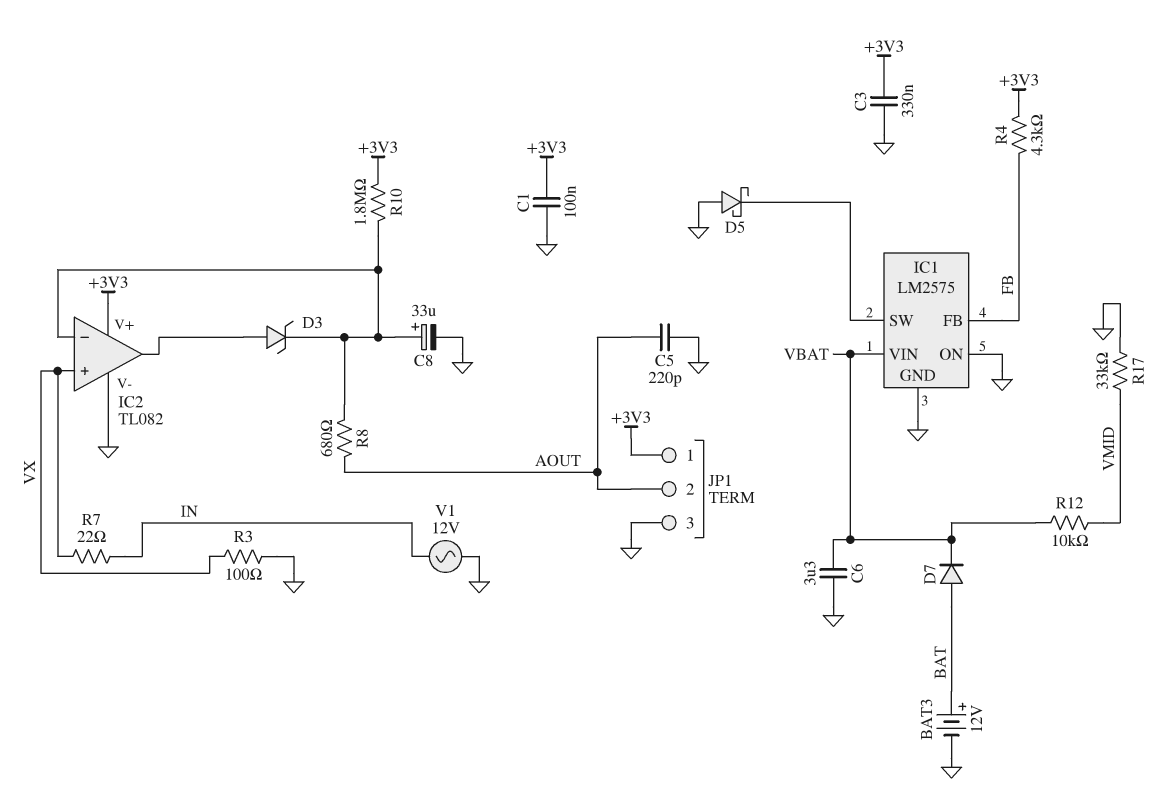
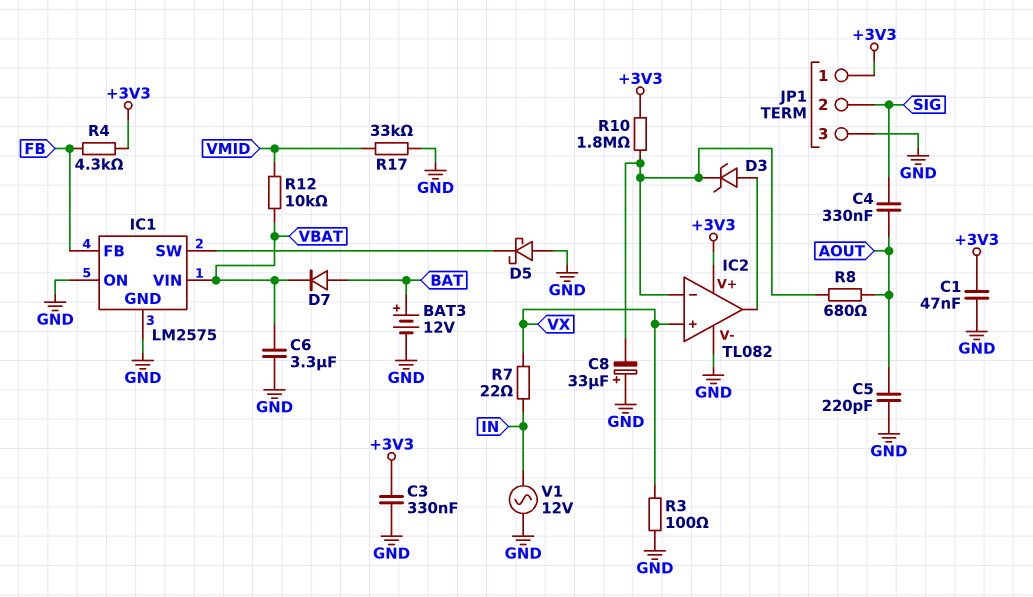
C1: 100nF (+3V3, GND) -> 47nF (+3V3, GND)
C4: none -> 330nF (AOUT, SIG)
C8: 33uF (plus IC2/in-, minus GND) -> 33uF (plus GND, minus IC2/in-)
JP1 pin 2: AOUT -> SIG

